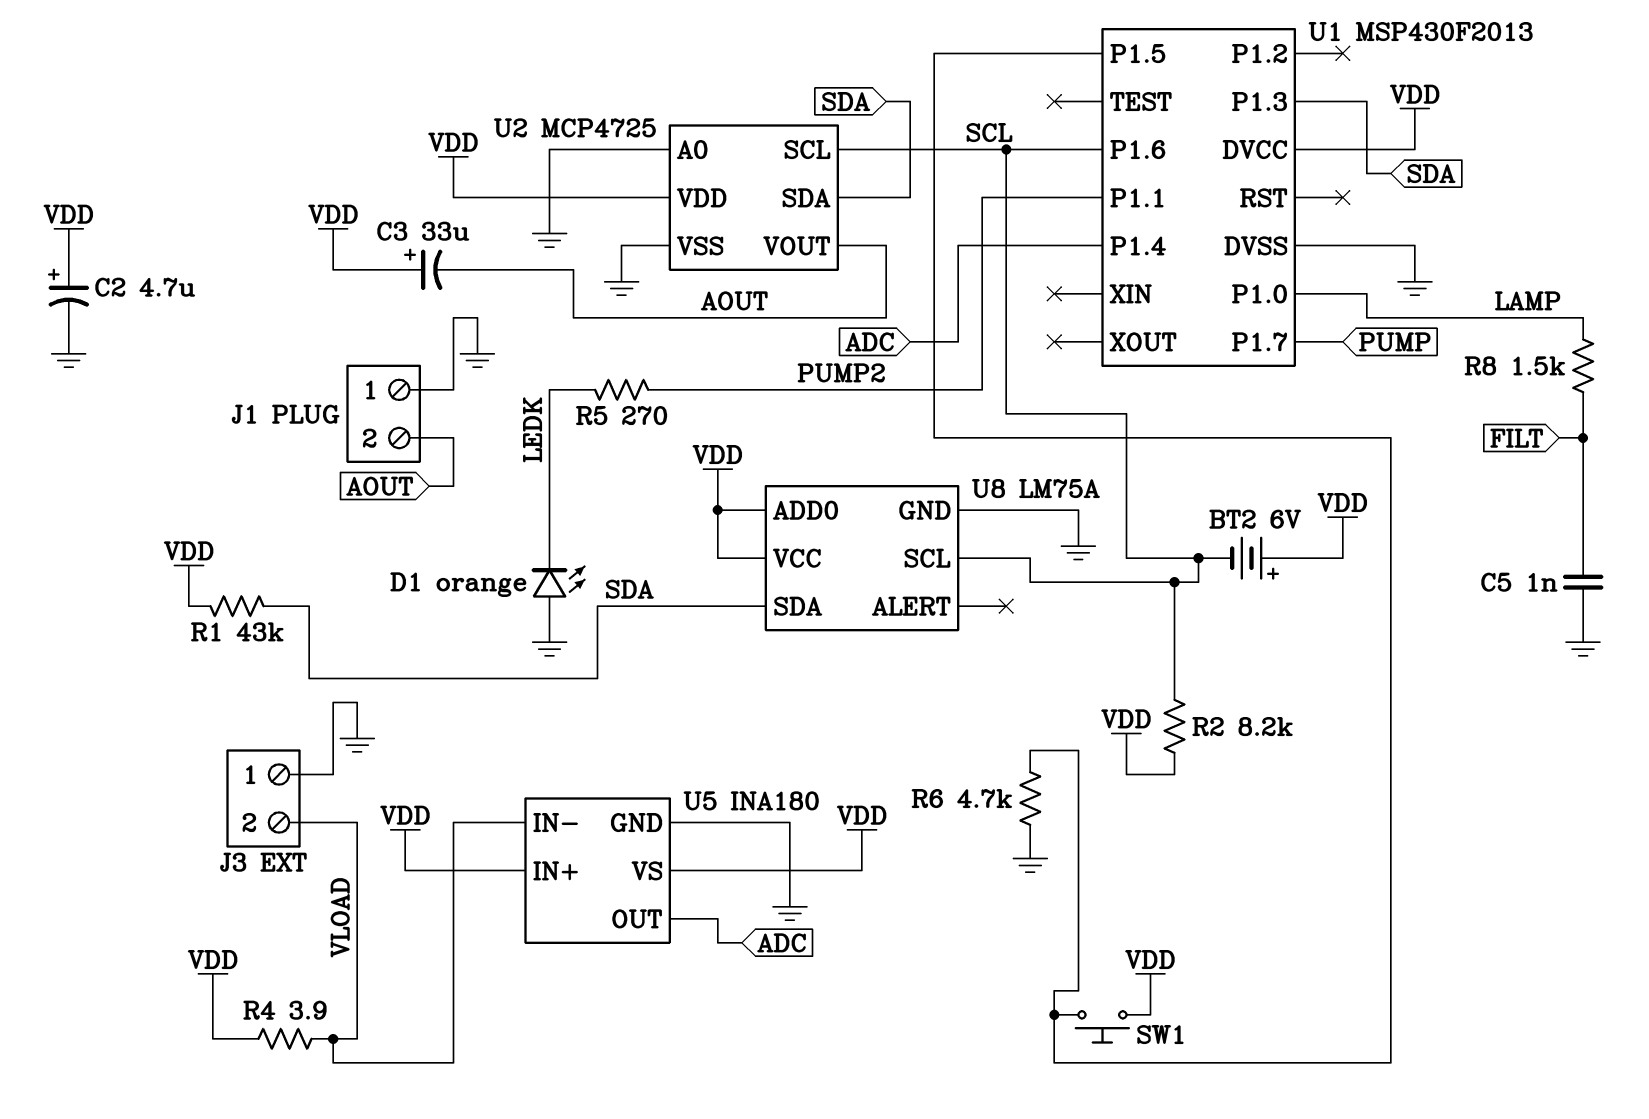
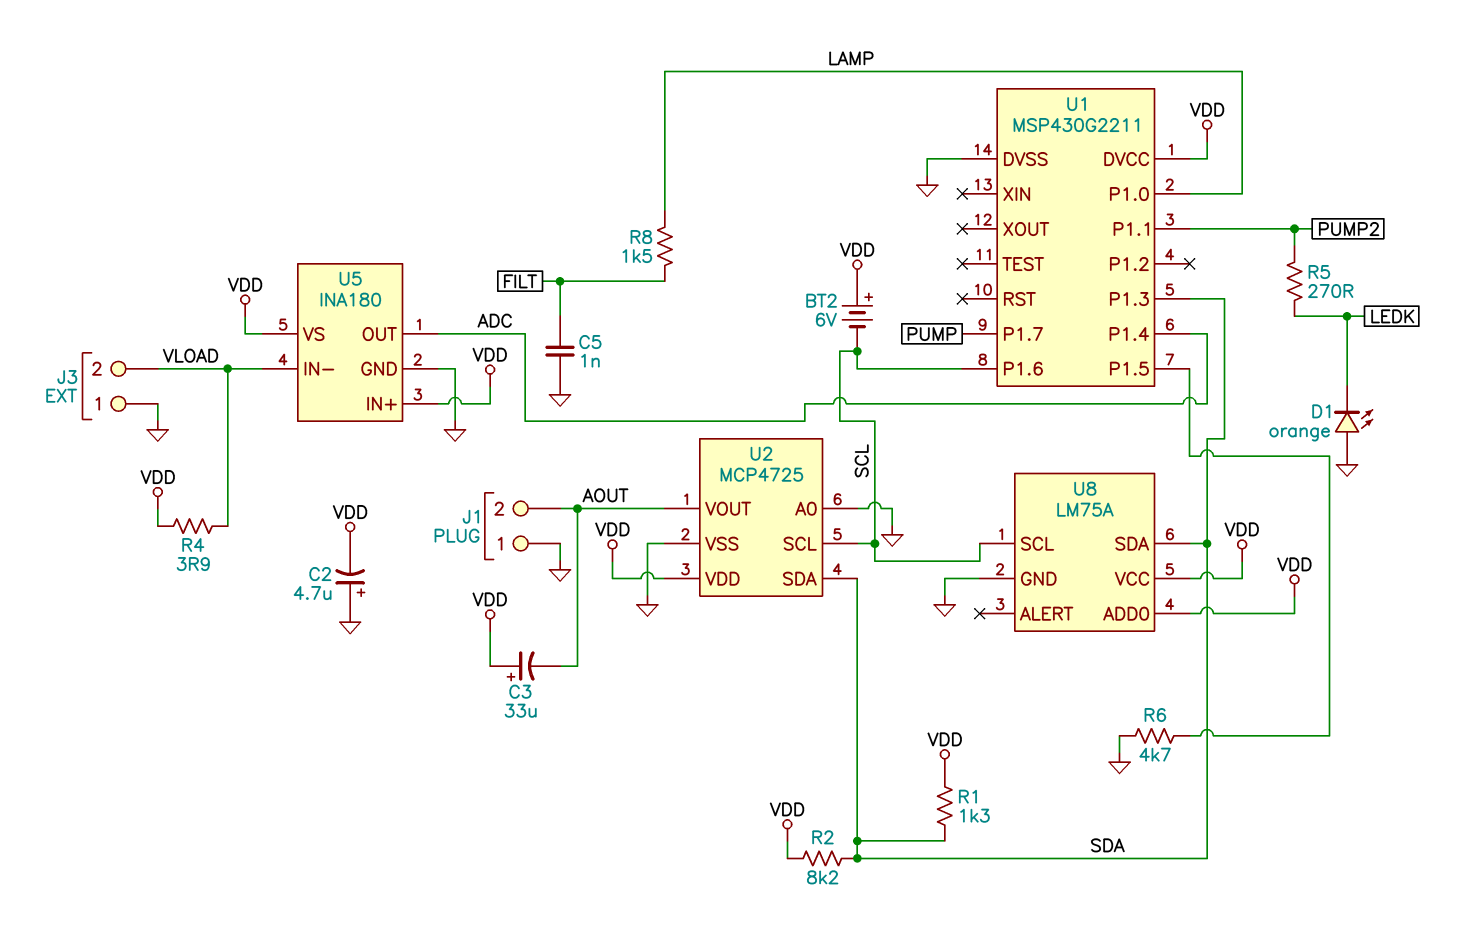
C2: 4.7uF (plus VDD, minus GND) -> 4.7uF (plus GND, minus VDD)
R1: 43k (SDA, VDD) -> 1.3k (SDA, VDD)
R2: 8.2k (SCL, VDD) -> 8.2k (SDA, VDD)
SW1: button (U1/P1.5, VDD) -> none
U1: MSP430F2013 -> MSP430G2211

